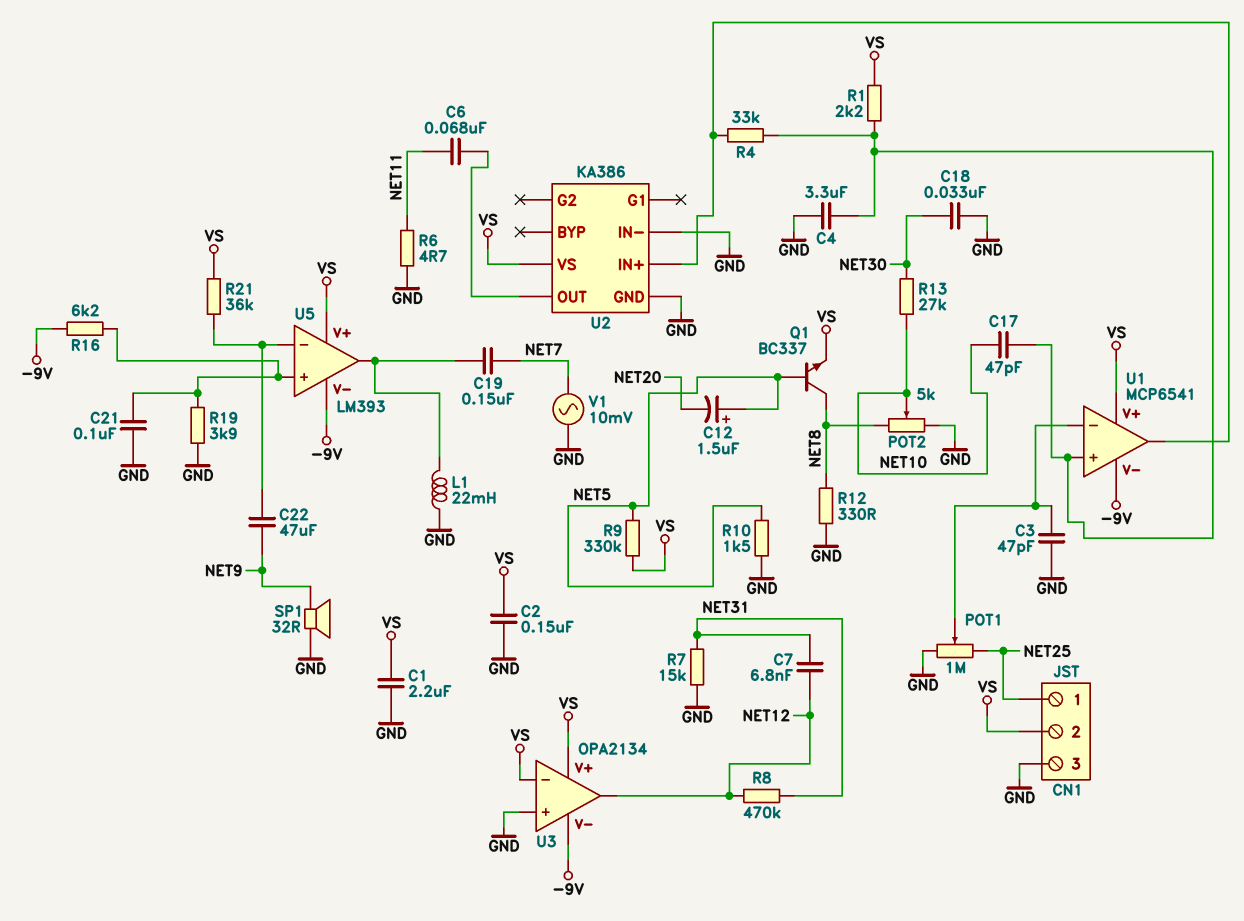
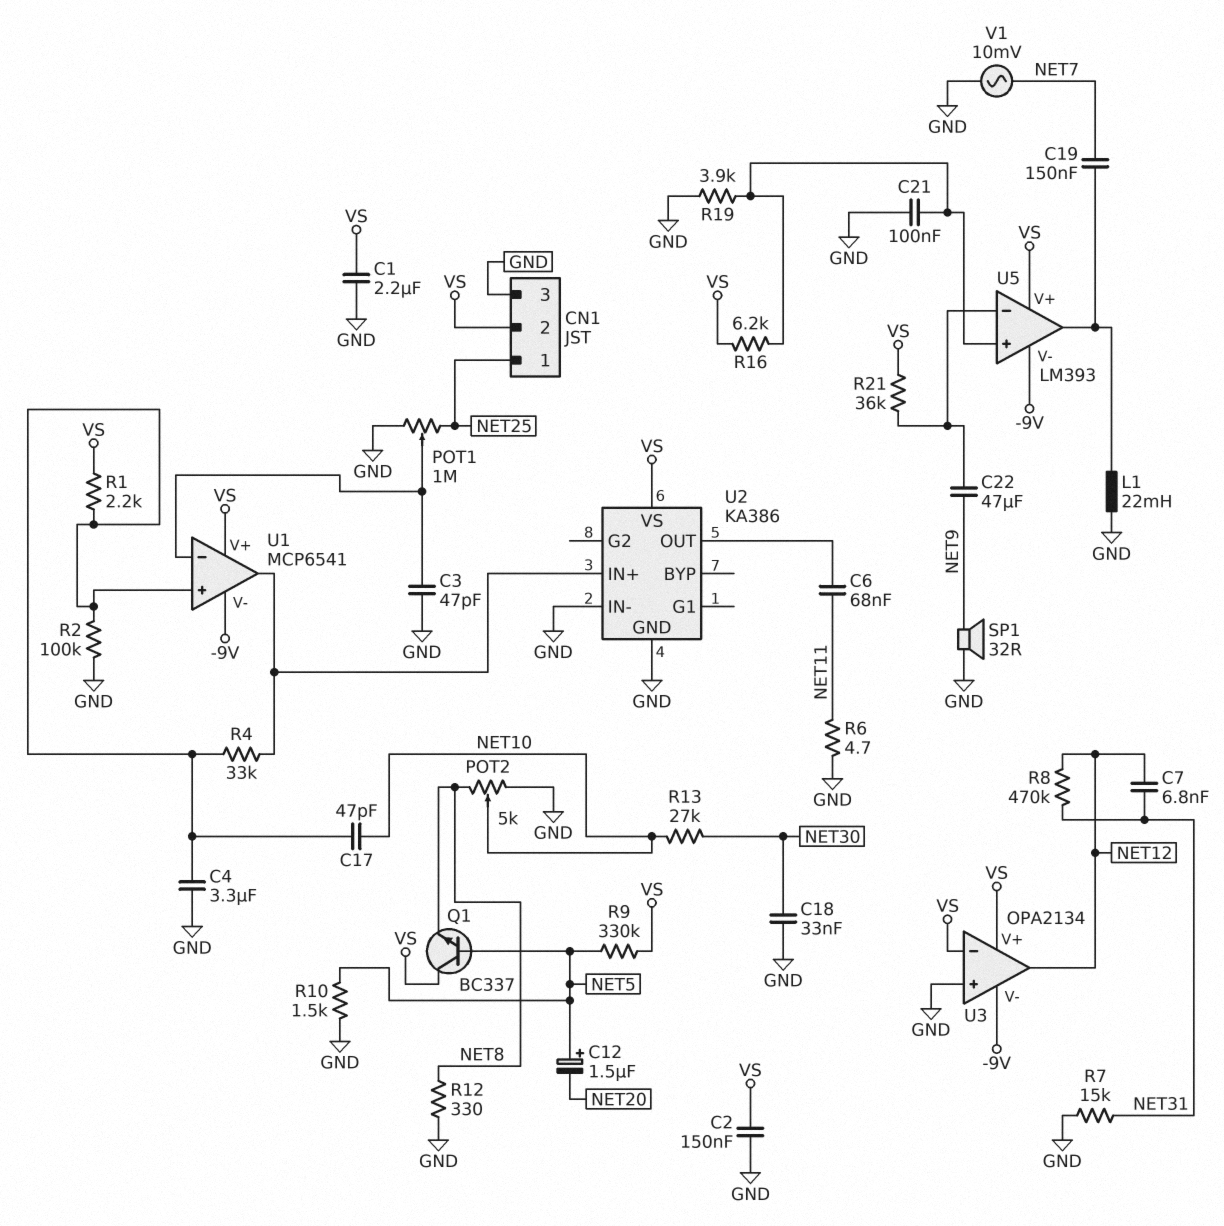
Q1: NPN BC337 (B NET5, C NET8, E VS) -> NPN BC337 (B NET5, C VS, E NET8)
R2: none -> 100k (GND, U1/in+)
R16: 6.2k (-9V, U5/in+) -> 6.2k (U5/in+, VS)

